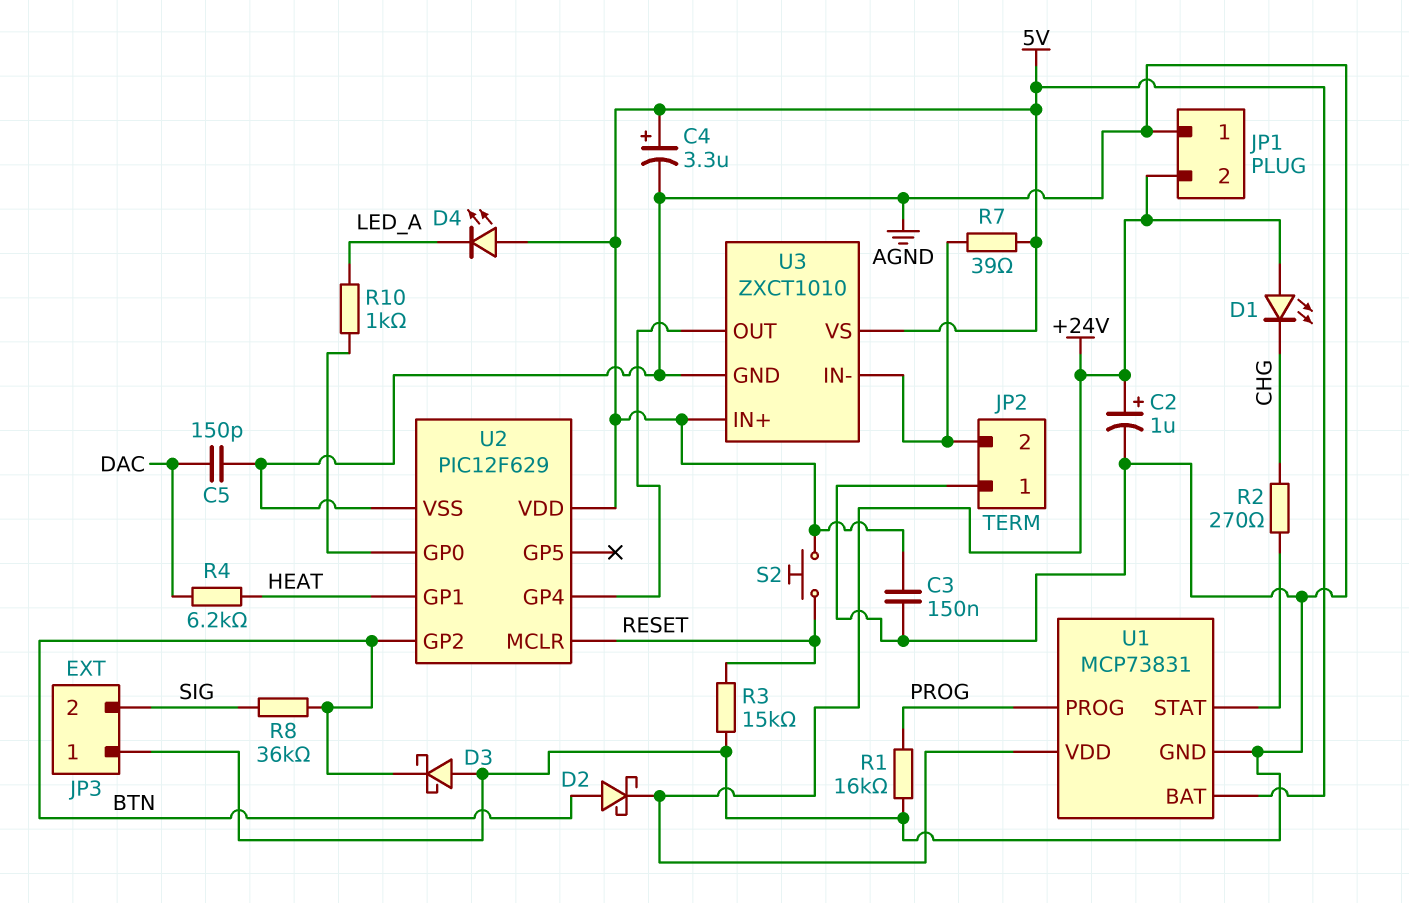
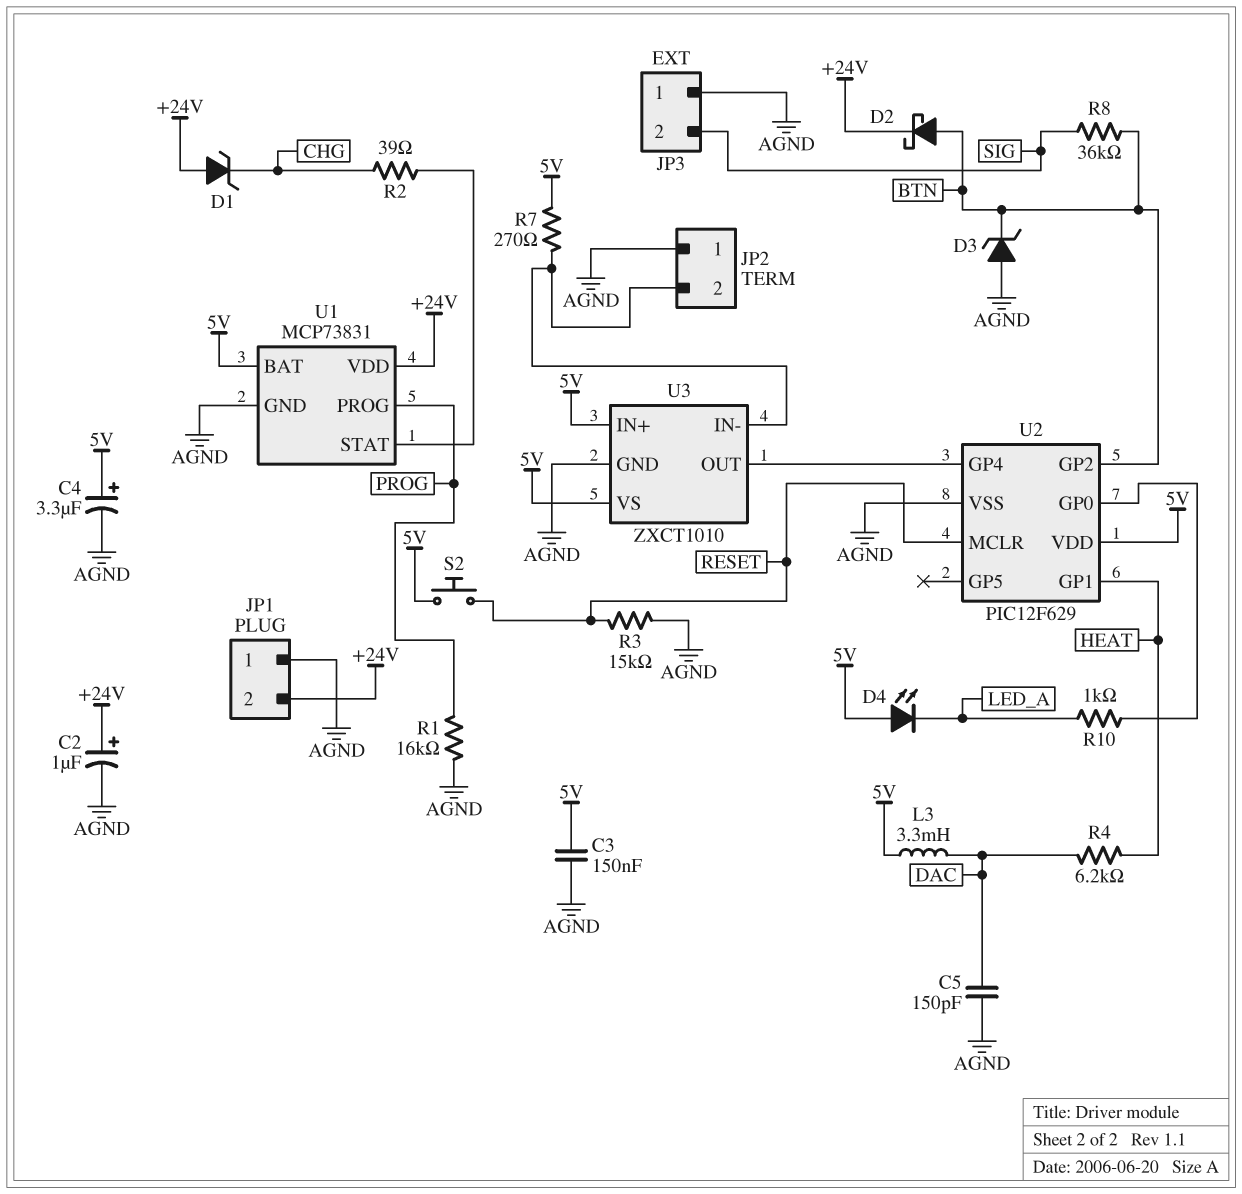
D1: LED (A +24V, K CHG) -> zener (A +24V, K CHG)
D3: schottky (A AGND, K BTN) -> zener (A AGND, K BTN)
L3: none -> 3.3mH (5V, DAC)
R2: 270 (CHG, U1/STAT) -> 39 (CHG, U1/STAT)
R7: 39 (5V, JP2/2) -> 270 (5V, JP2/2)

